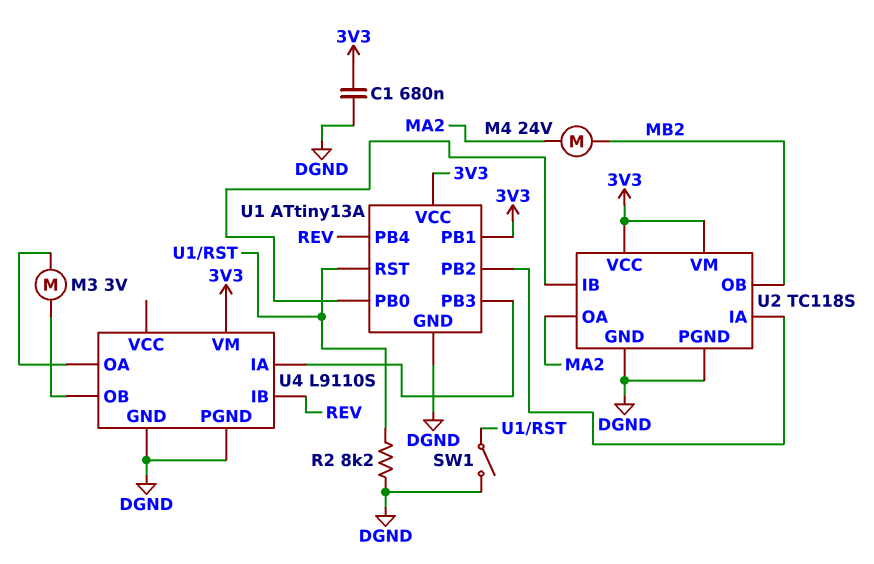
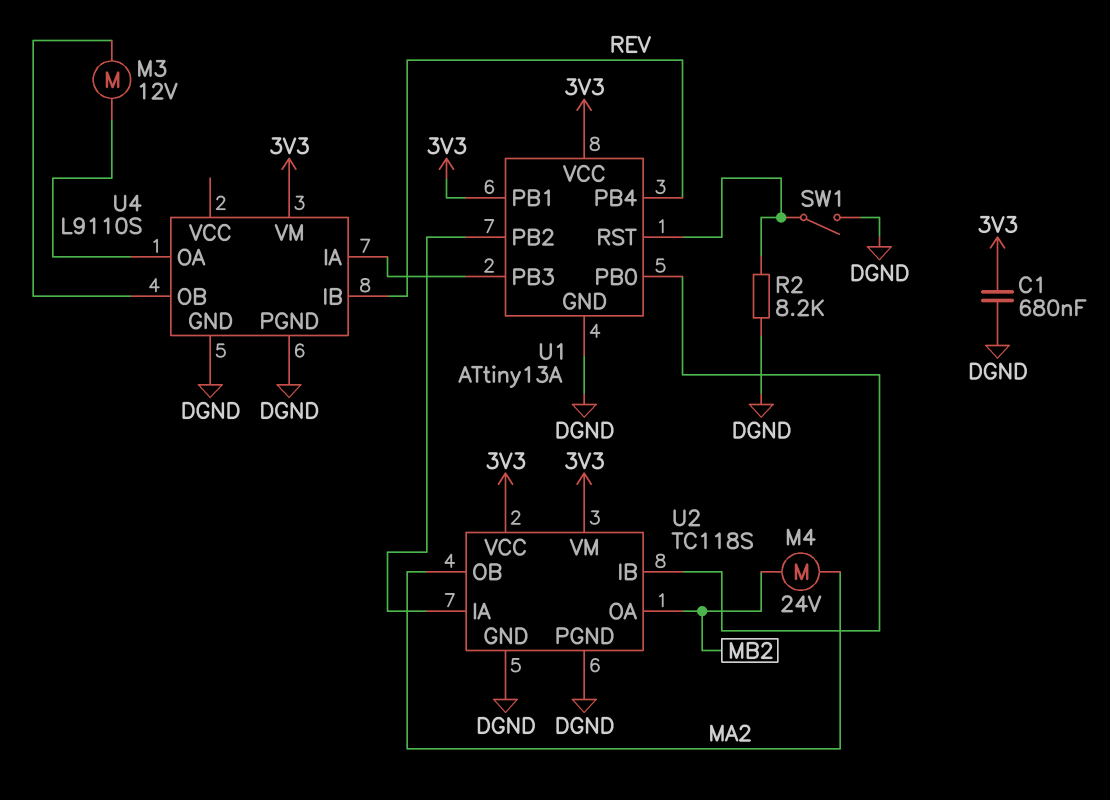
M3: motor 3V (U4/OA, U4/OB) -> motor 12V (U4/OA, U4/OB)
U2 pin OA: MA2 -> MB2
U2 pin OB: MB2 -> MA2

